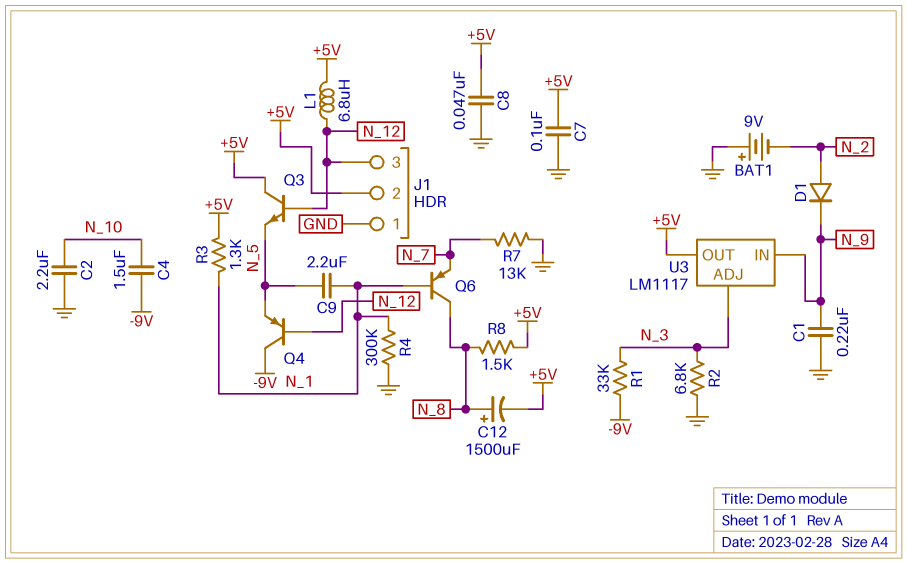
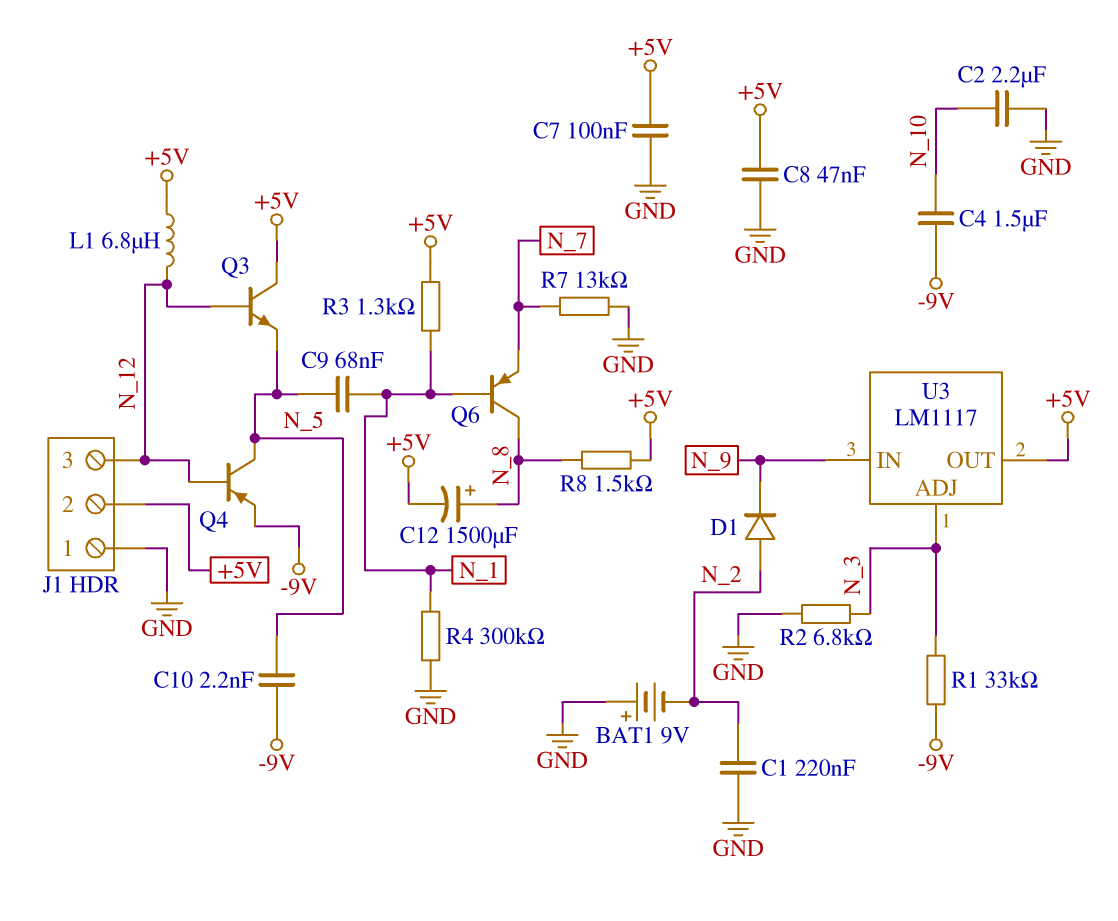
C1: 220nF (GND, N_9) -> 220nF (GND, N_2)
C9: 2.2uF (N_1, N_5) -> 68nF (N_1, N_5)
C10: none -> 2.2nF (-9V, N_5)
Q4: PNP (B N_12, C -9V, E N_5) -> PNP (B N_12, C N_5, E -9V)

